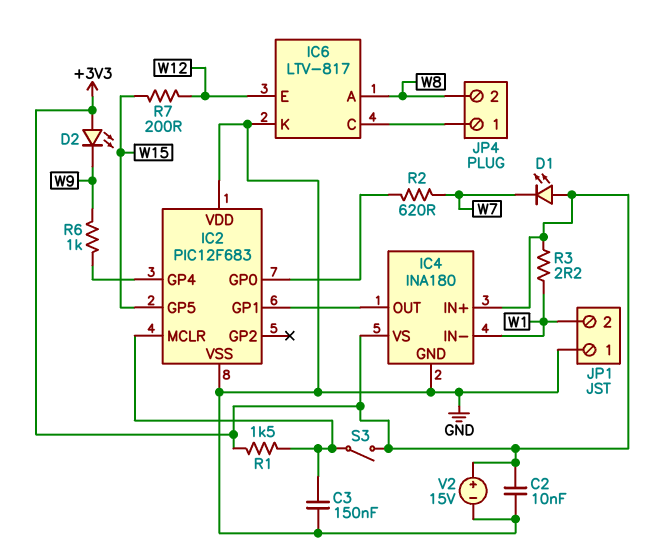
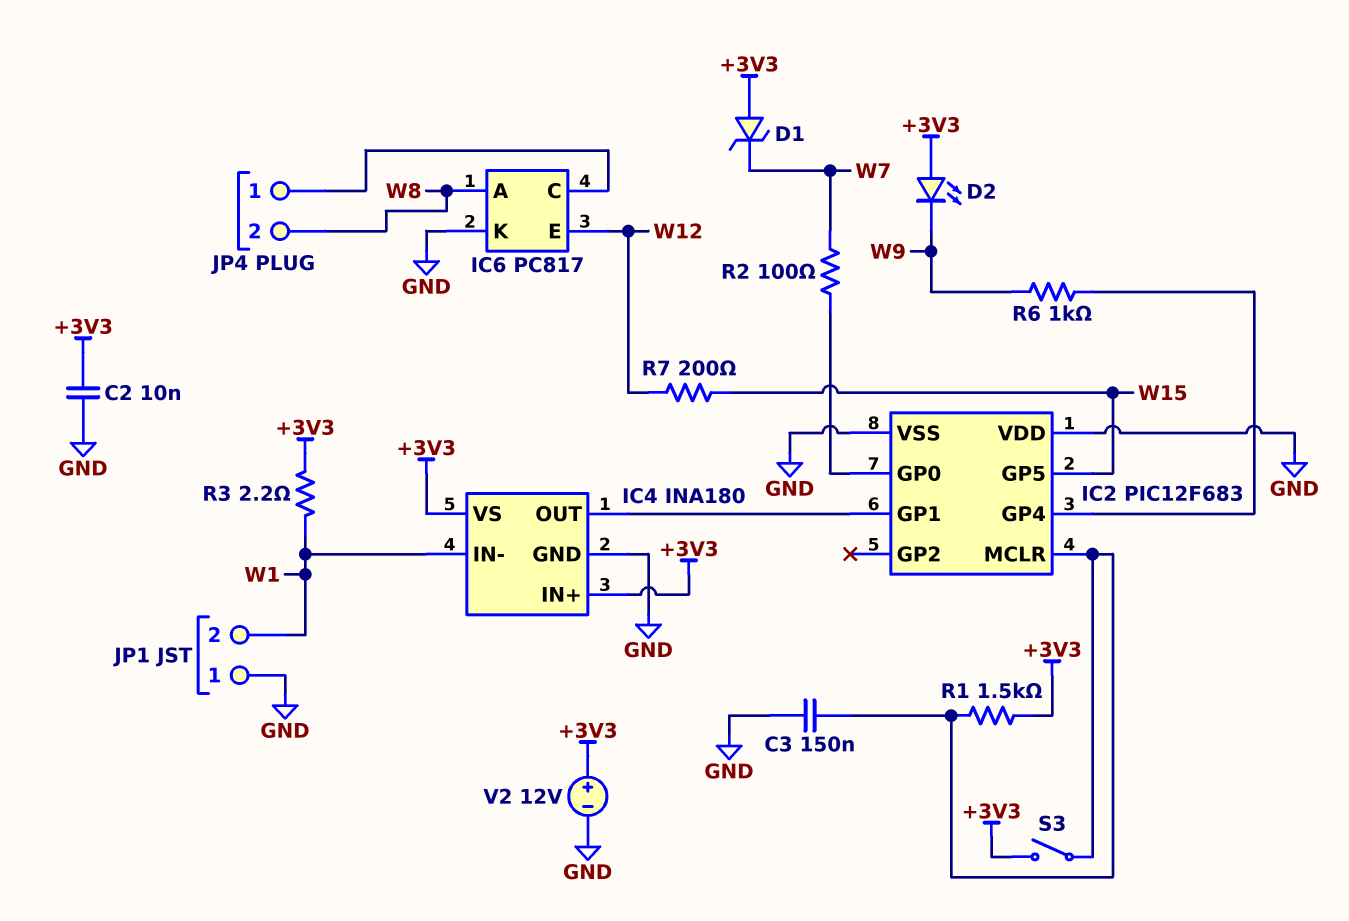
D1: LED (A +3V3, K W7) -> zener (A +3V3, K W7)
IC6: LTV-817 -> PC817
R2: 620 (IC2/GP0, W7) -> 100 (IC2/GP0, W7)
V2: 15V (plus +3V3, minus GND) -> 12V (plus +3V3, minus GND)

